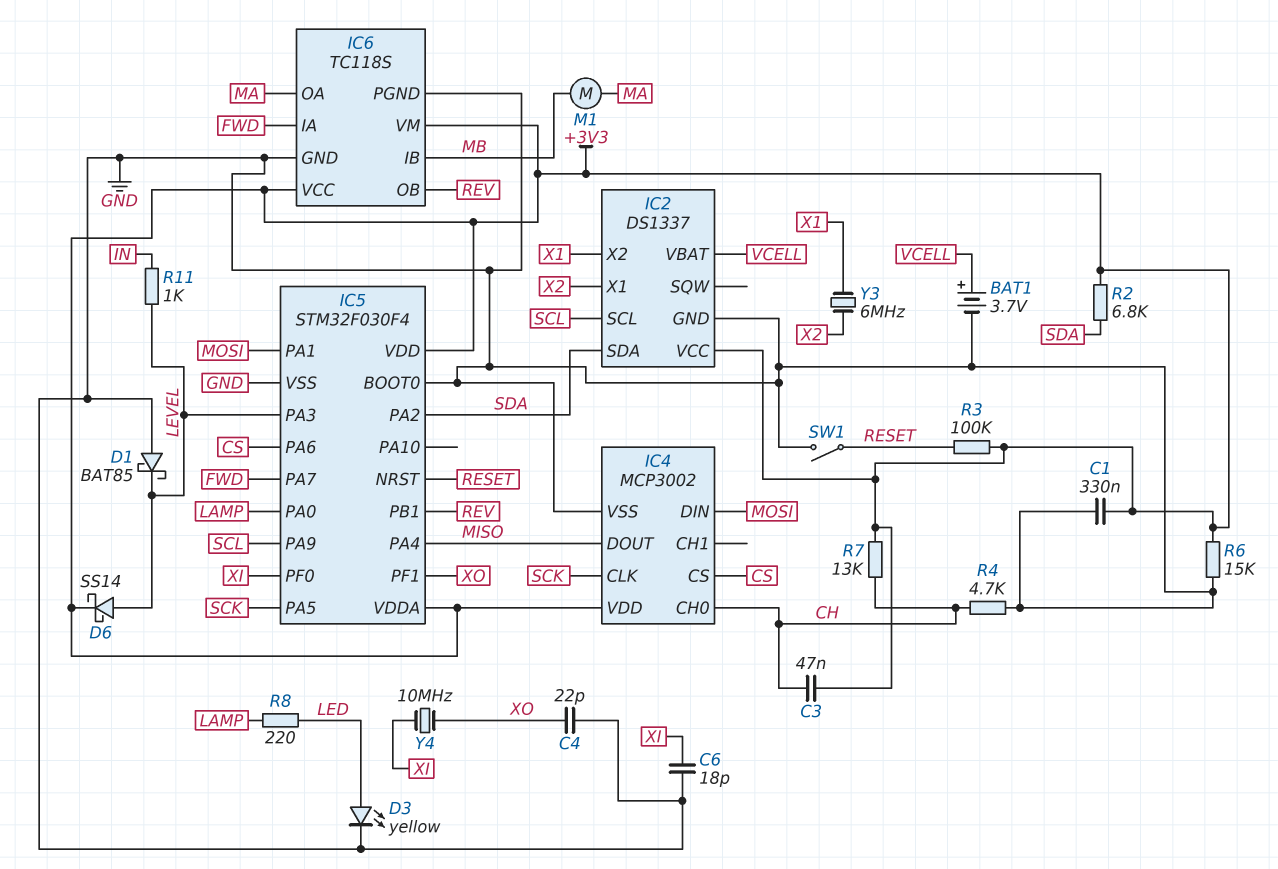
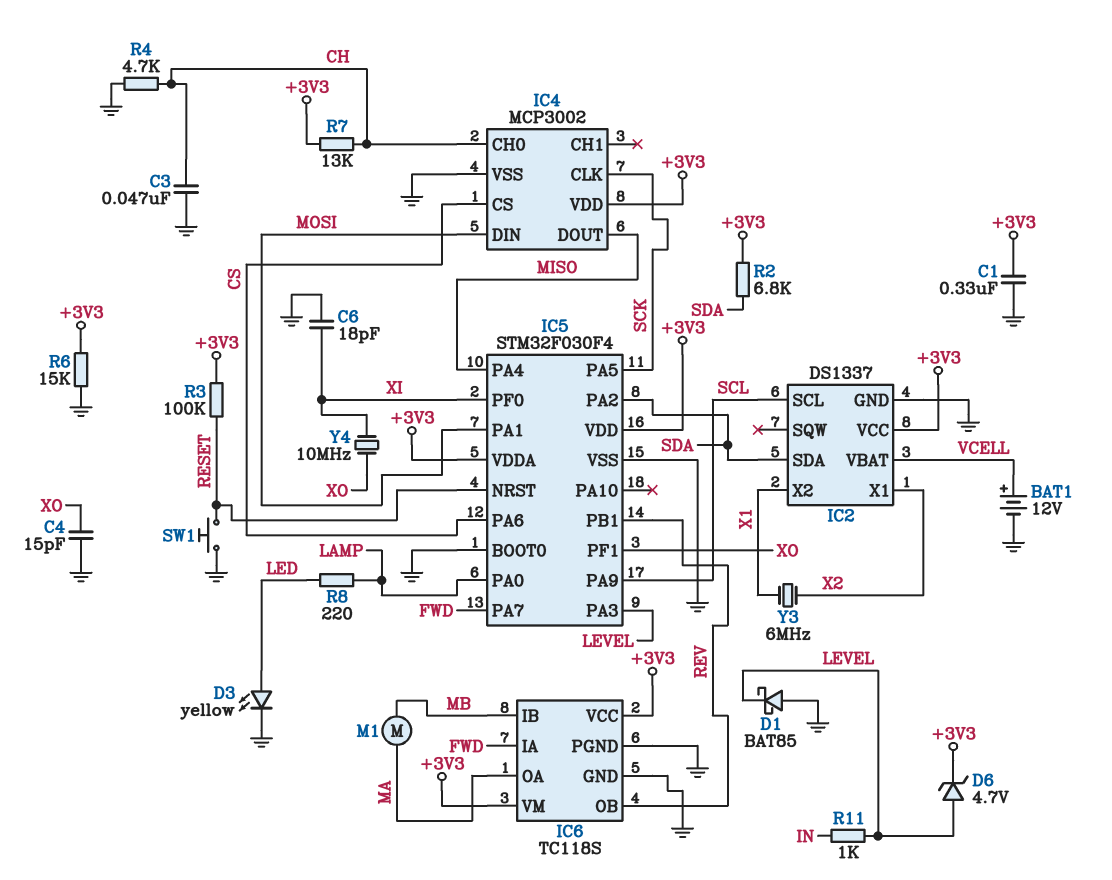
BAT1: 3.7V (plus VCELL, minus GND) -> 12V (plus VCELL, minus GND)
C3: 47nF (+3V3, CH) -> 47nF (CH, GND)
C4: 22pF (GND, XO) -> 15pF (GND, XO)
D6: schottky SS14 (A LEVEL, K +3V3) -> zener 4.7V (A LEVEL, K +3V3)
SW1: switch (GND, RESET) -> button (GND, RESET)

